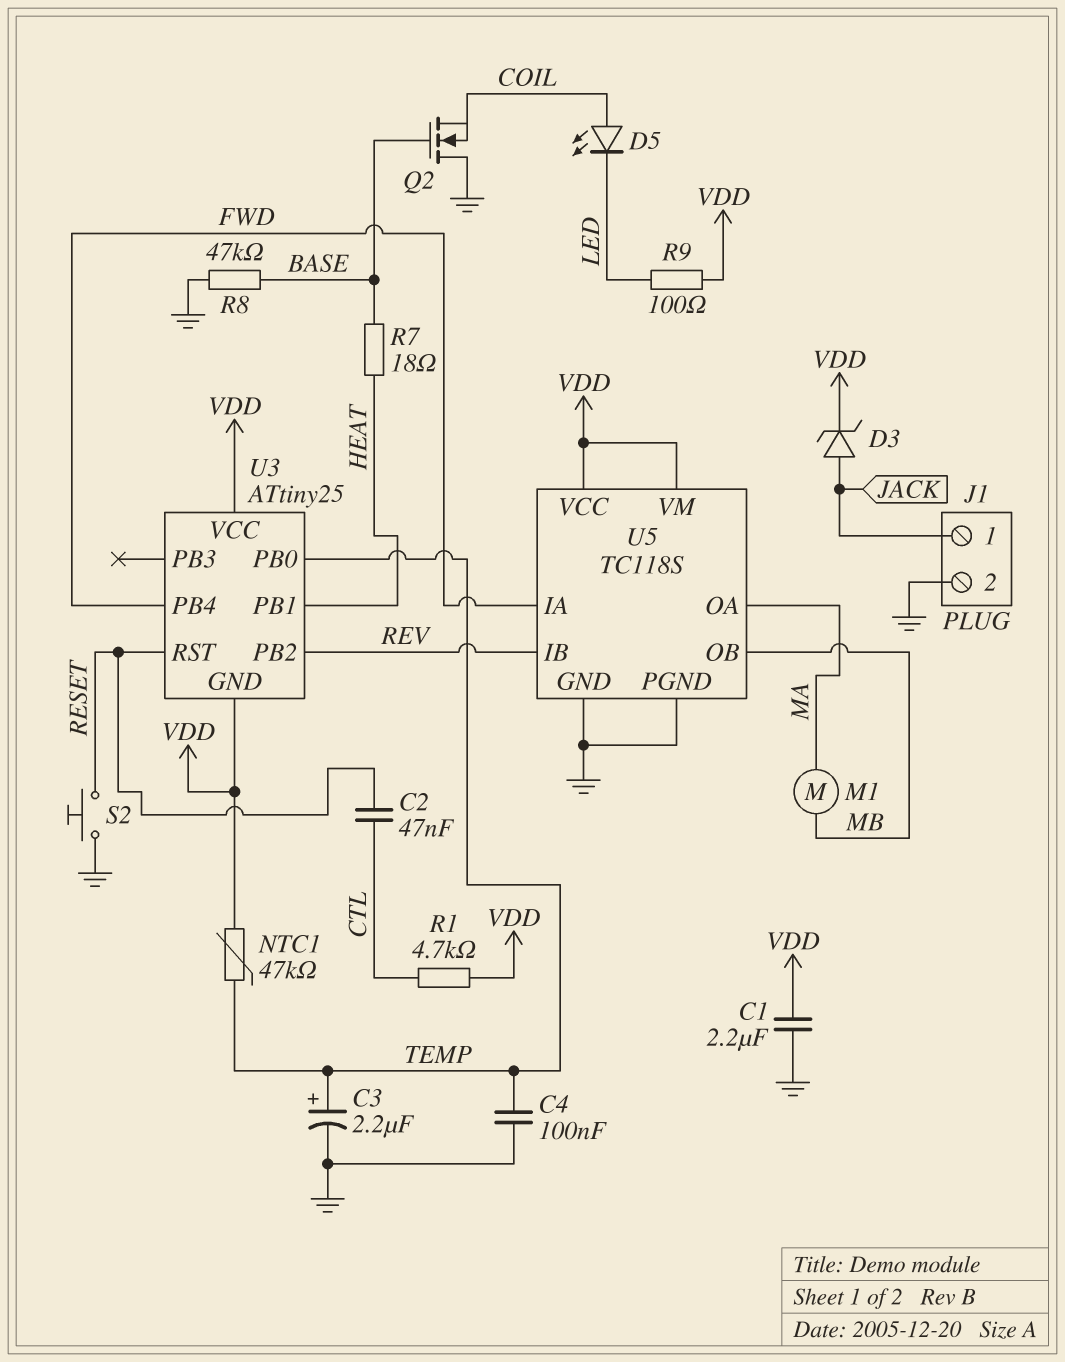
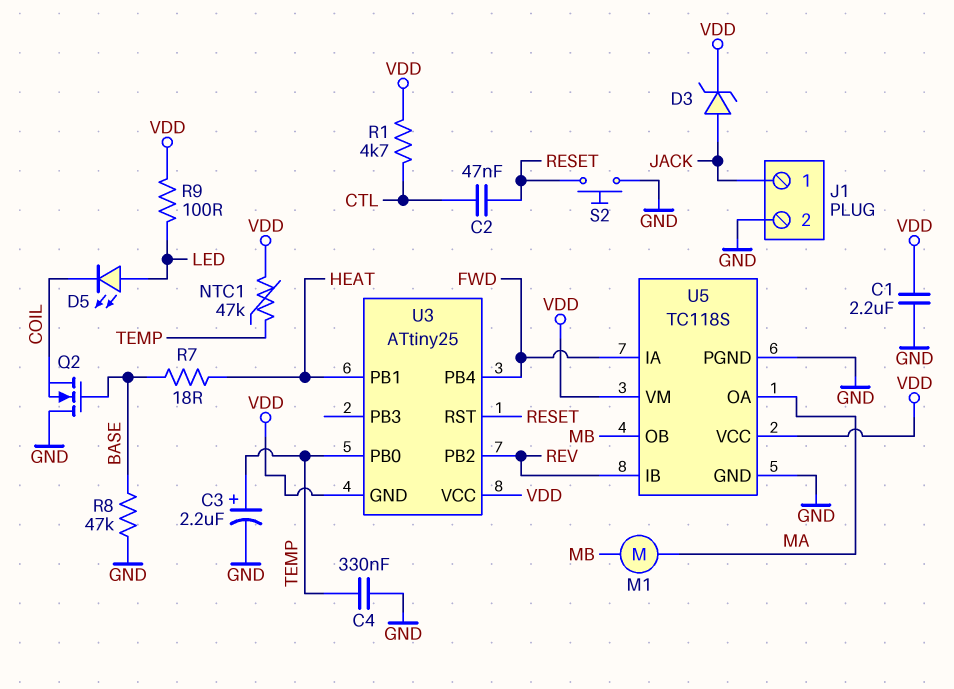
C4: 100nF (GND, TEMP) -> 330nF (GND, TEMP)
D5: LED (A COIL, K LED) -> LED (A LED, K COIL)

